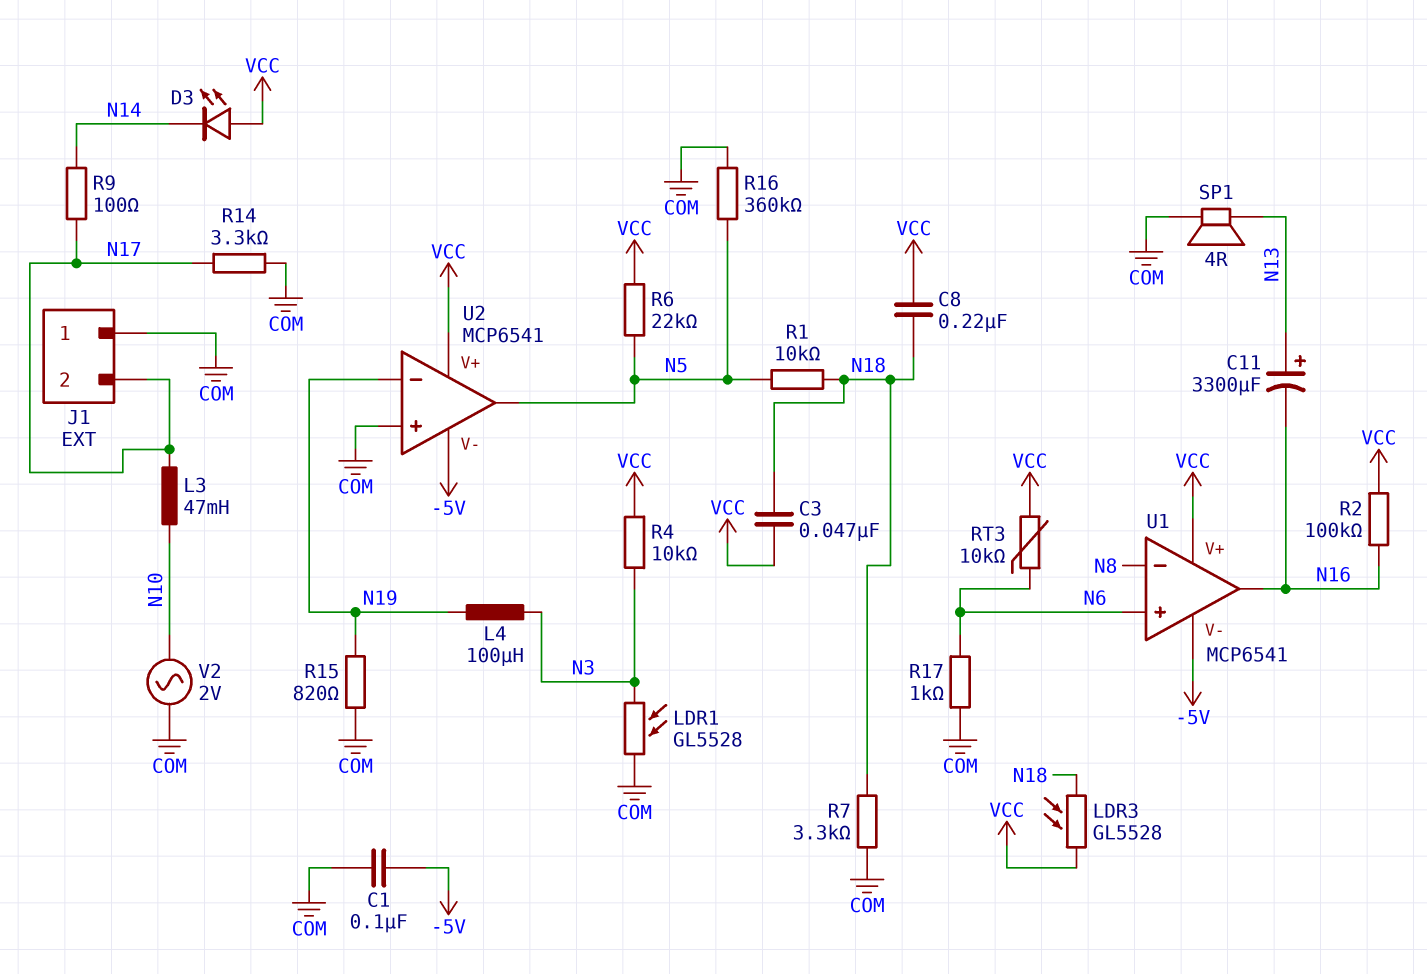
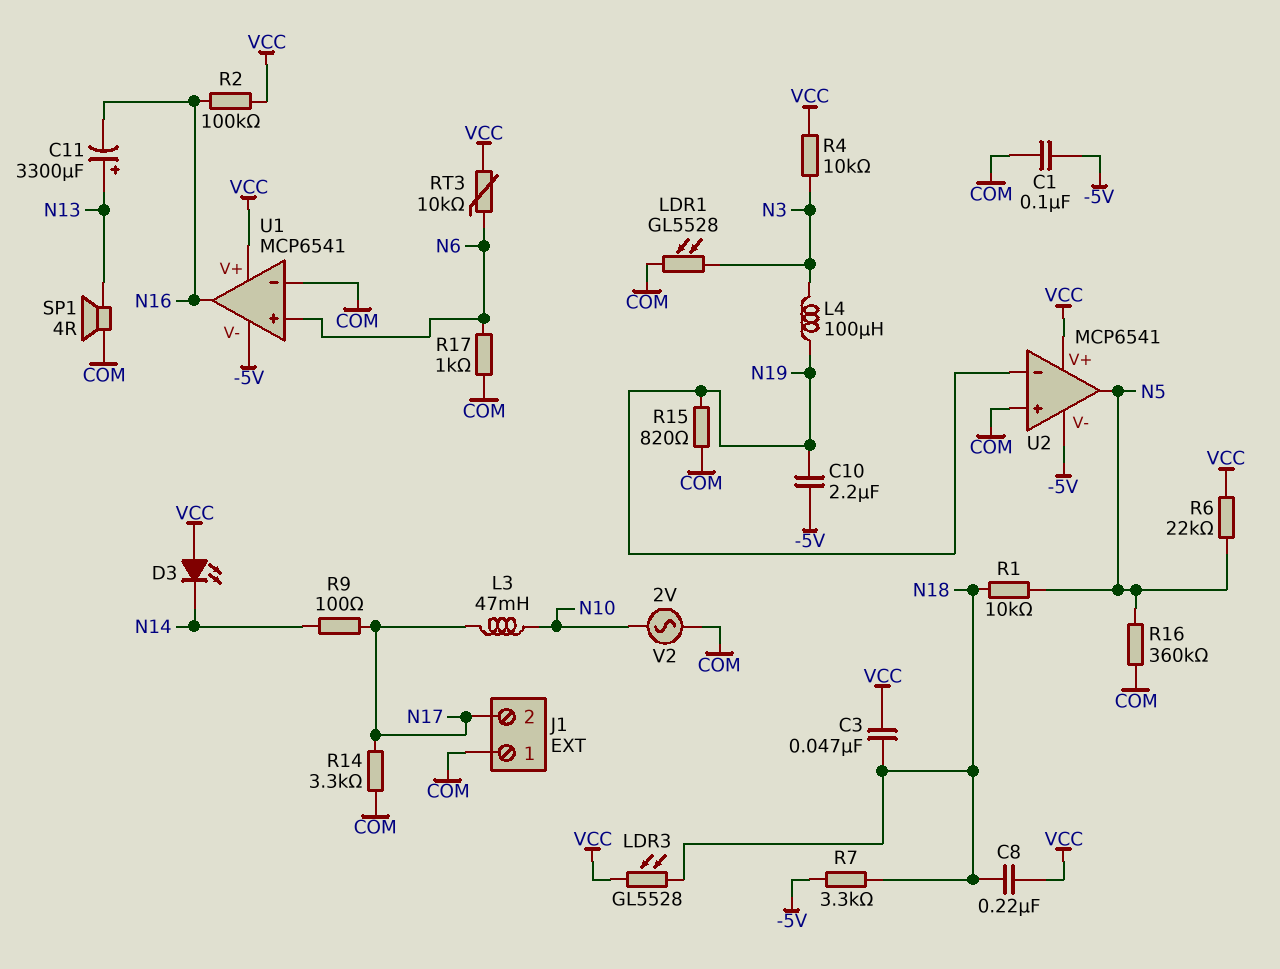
C10: none -> 2.2uF (-5V, N19)
R7: 3.3k (COM, N18) -> 3.3k (-5V, N18)
U1 pin in-: N8 -> COM

